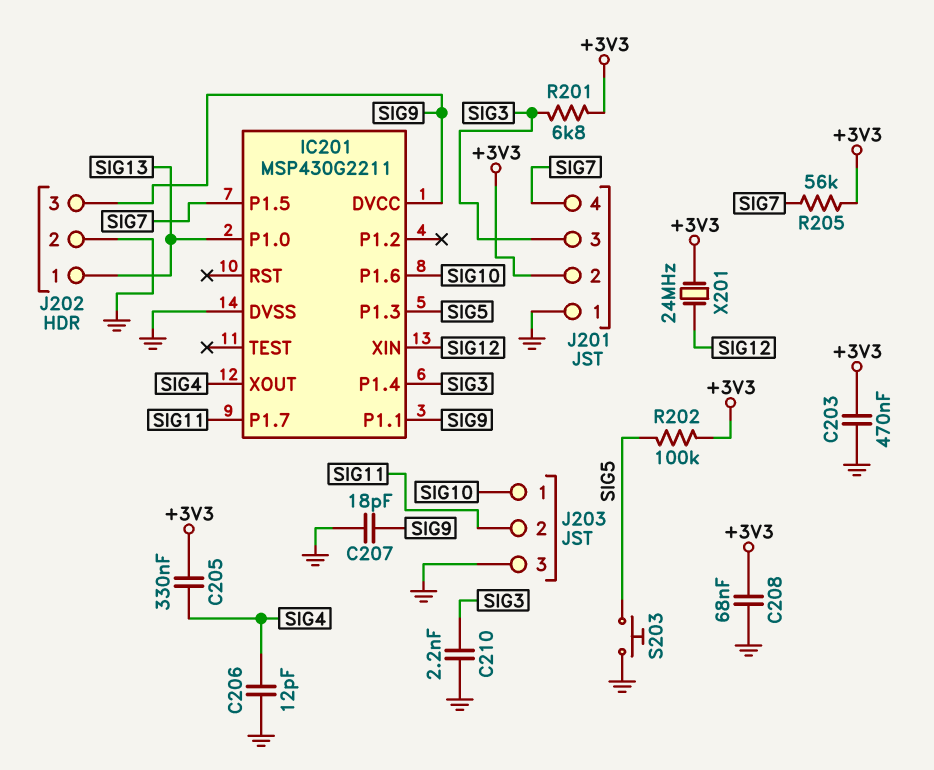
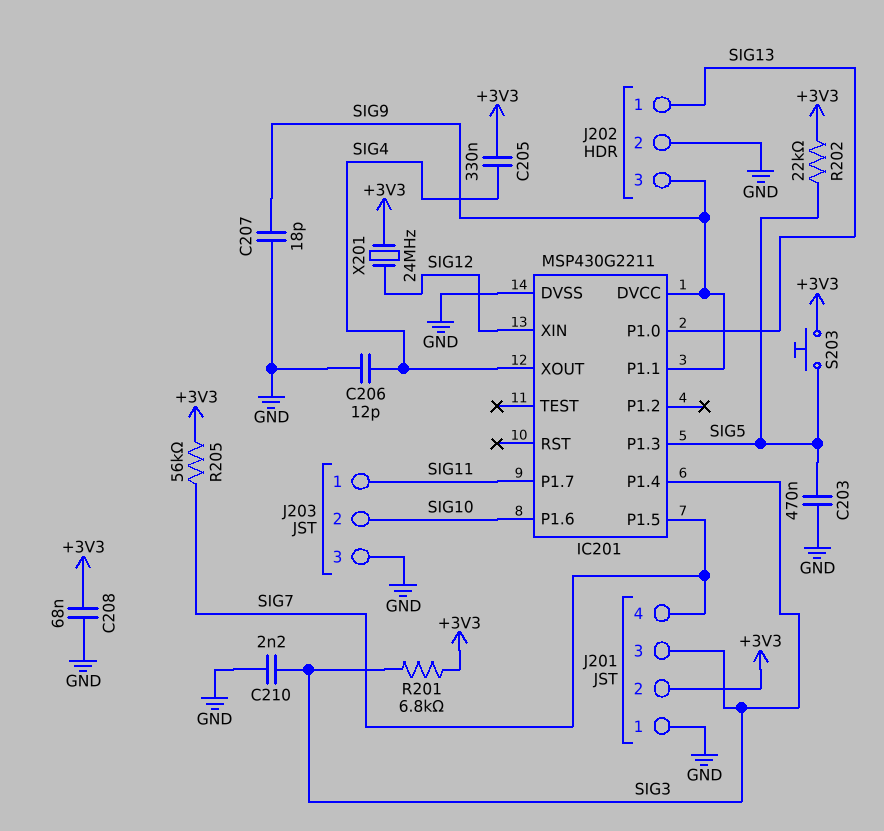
C203: 470nF (+3V3, GND) -> 470nF (GND, SIG5)
J203 pin 1: SIG10 -> SIG11
J203 pin 2: SIG11 -> SIG10
R202: 100k (+3V3, SIG5) -> 22k (+3V3, SIG5)
S203: button (GND, SIG5) -> button (+3V3, SIG5)

